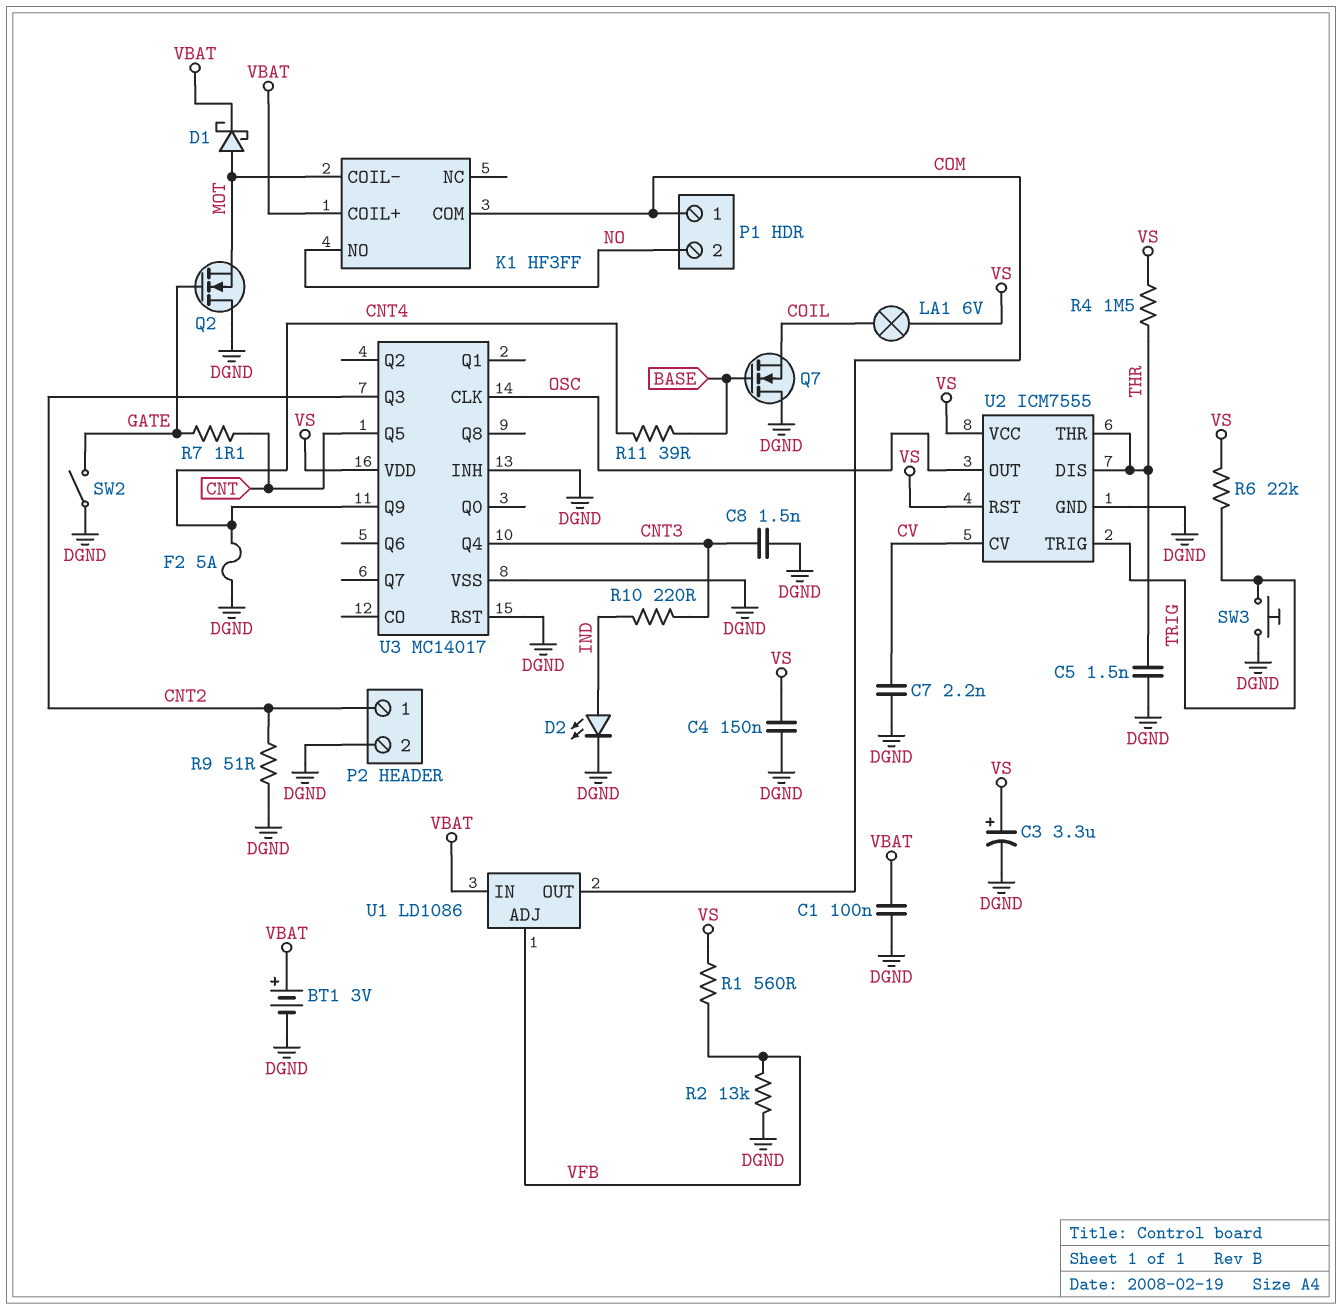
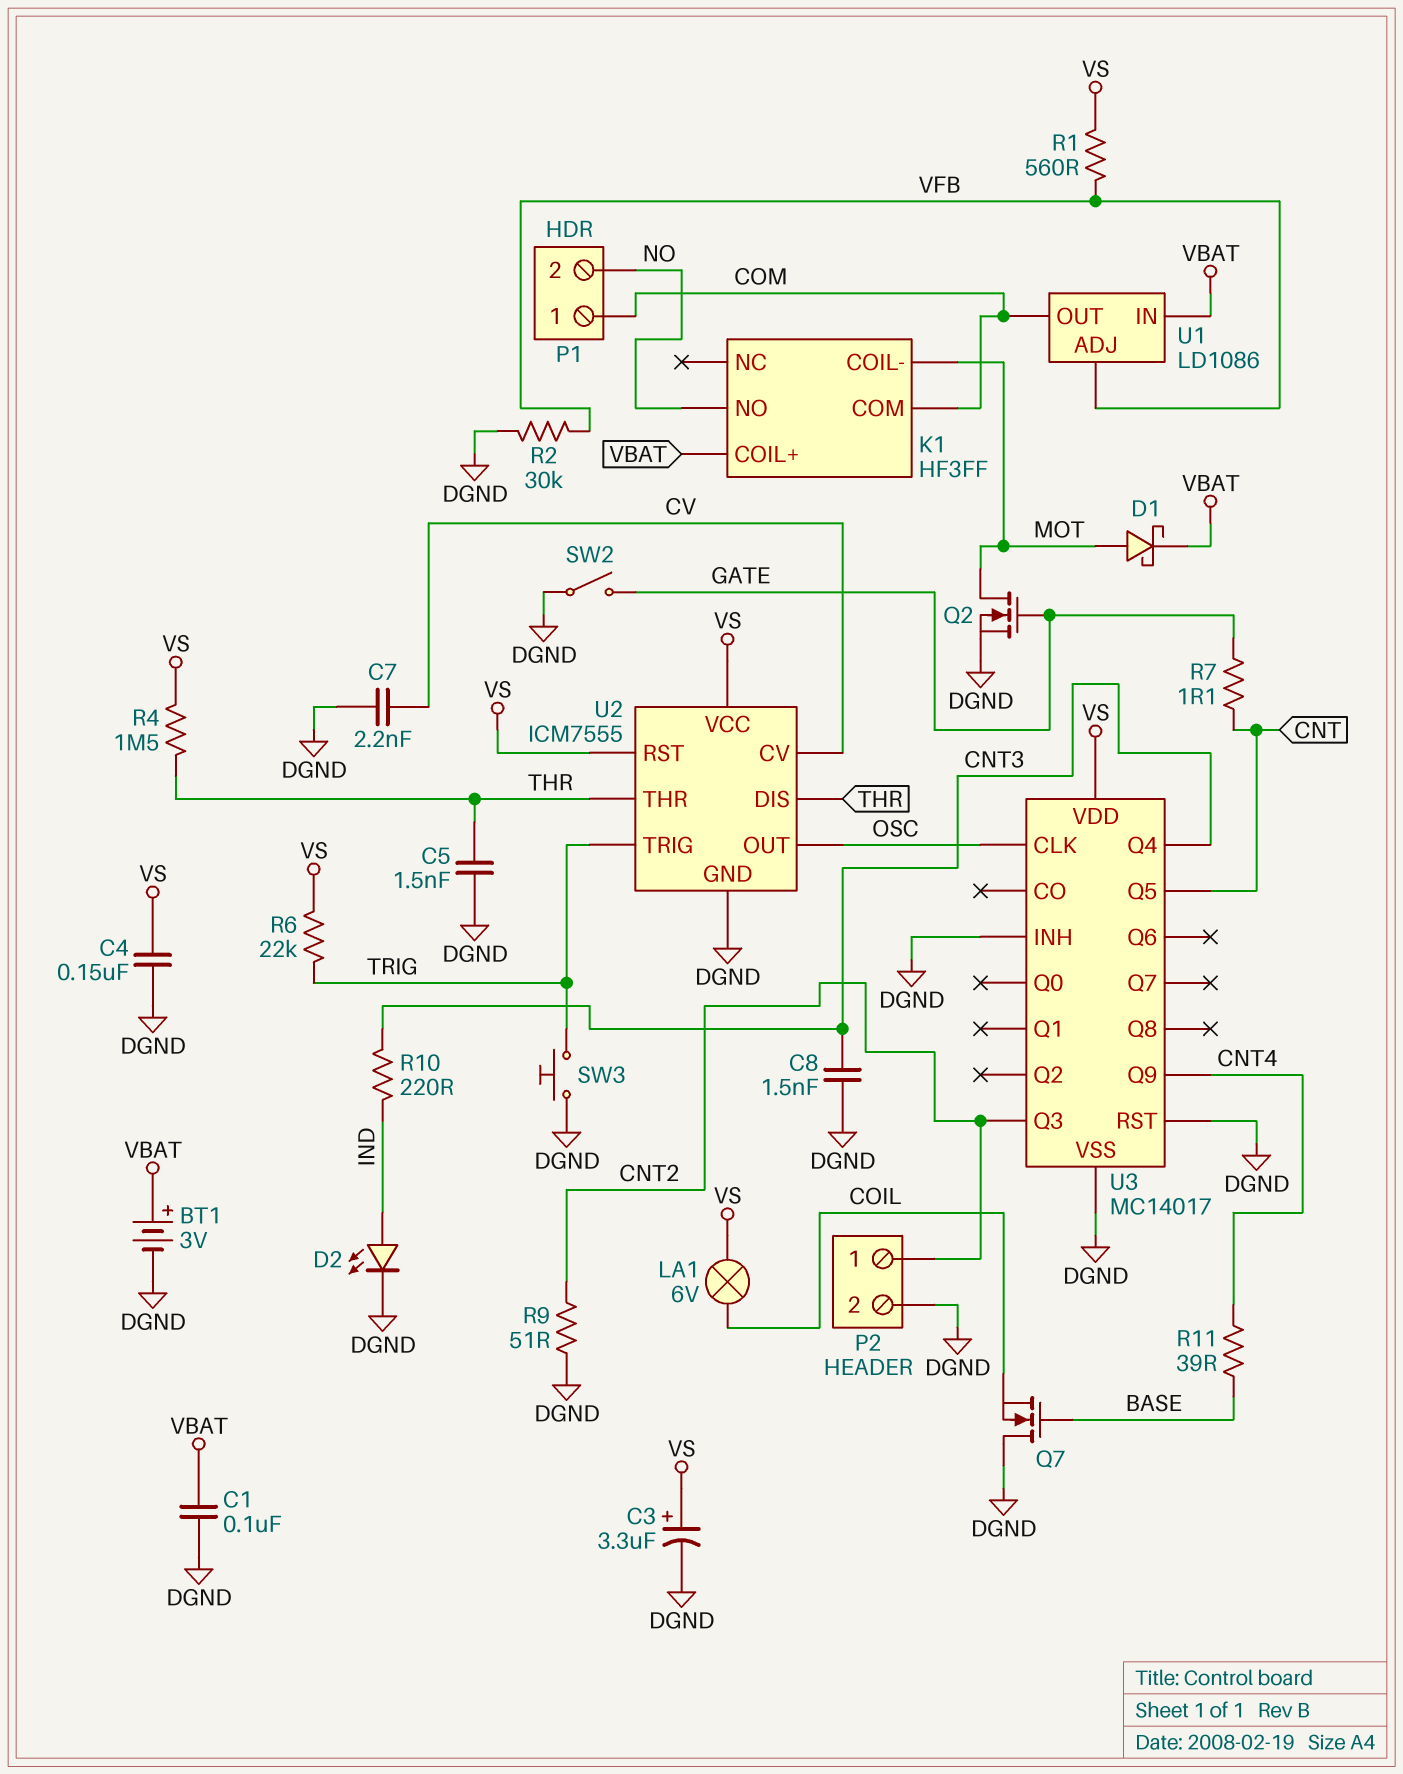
F2: 5A (CNT4, DGND) -> none
Q2: NMOS (G GATE, D DGND, S MOT) -> NMOS (G GATE, D MOT, S DGND)
R2: 13k (DGND, VFB) -> 30k (DGND, VFB)

